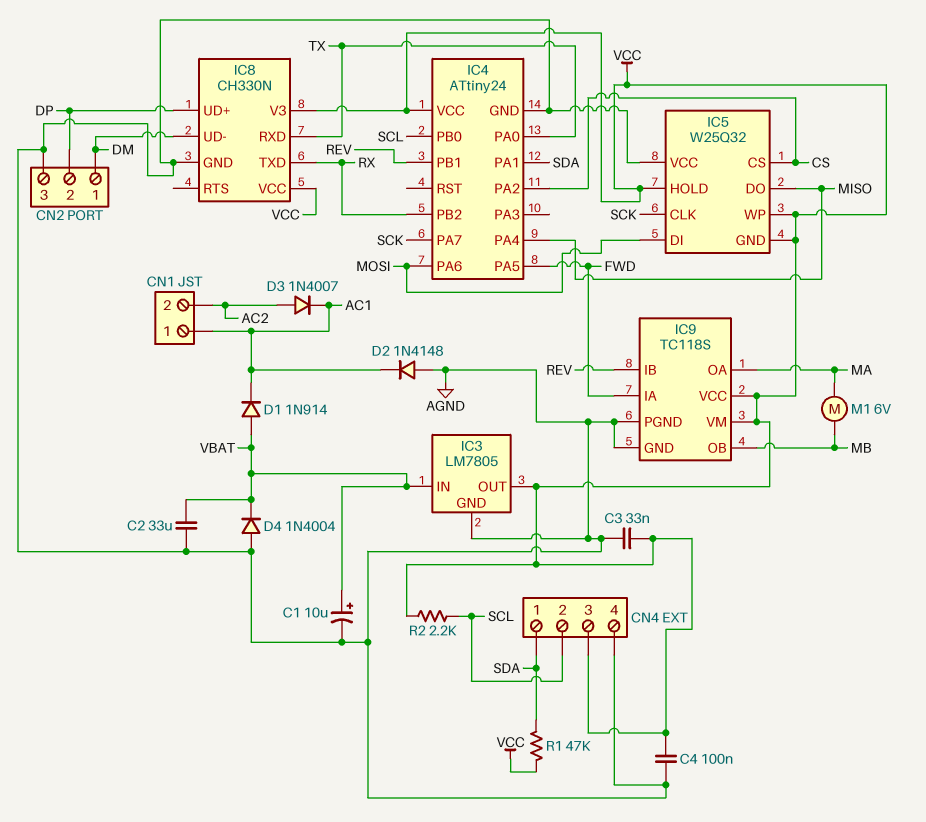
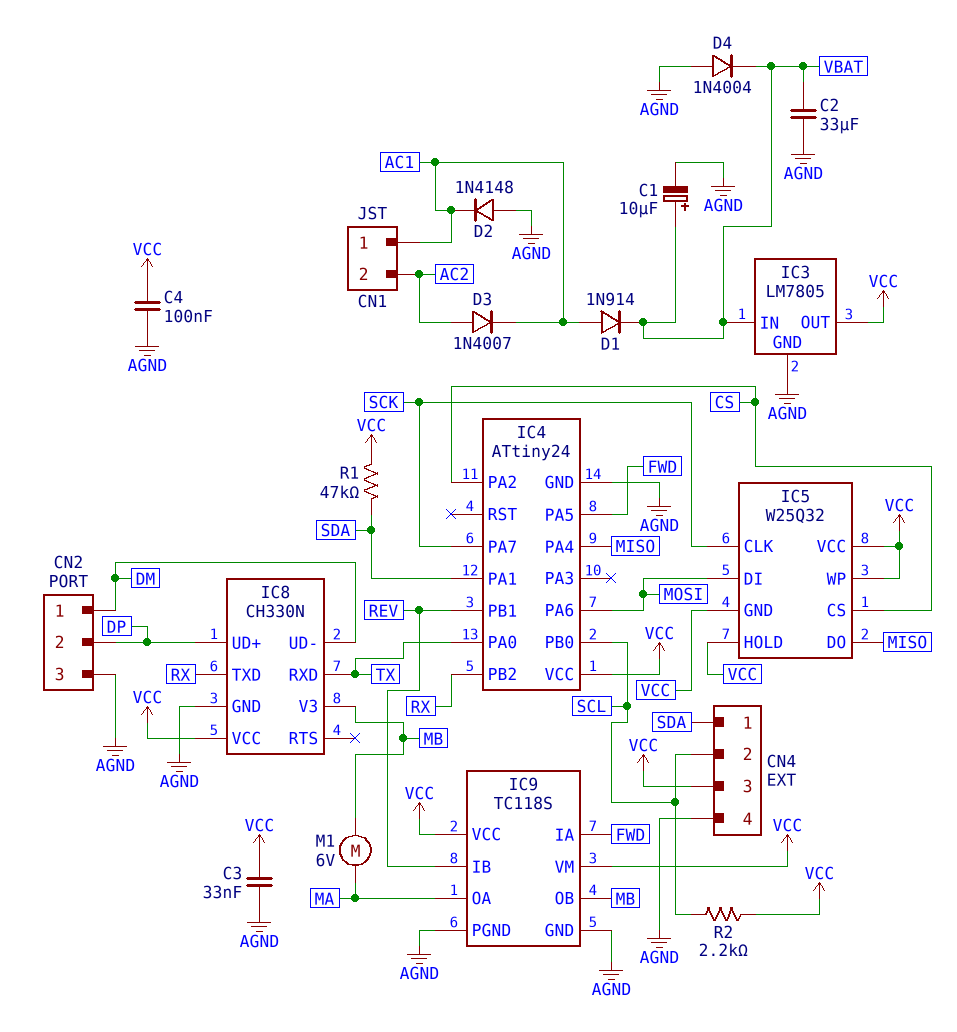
D1: diode 1N914 (A VBAT, K AC1) -> diode 1N914 (A AC1, K VBAT)
IC5 pin VCC: AGND -> VCC
IC8 pin V3: VCC -> MB

